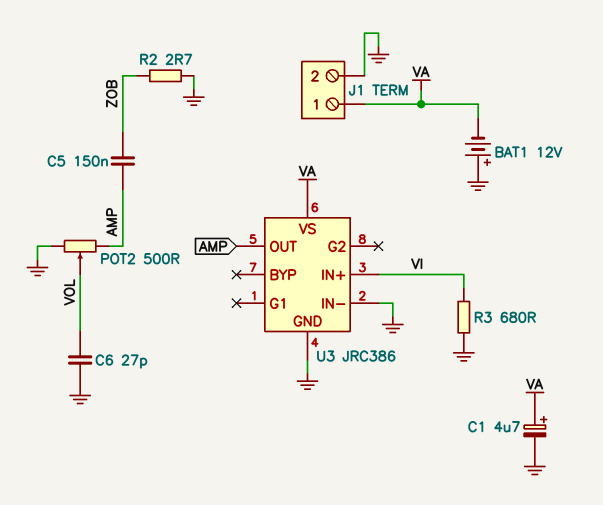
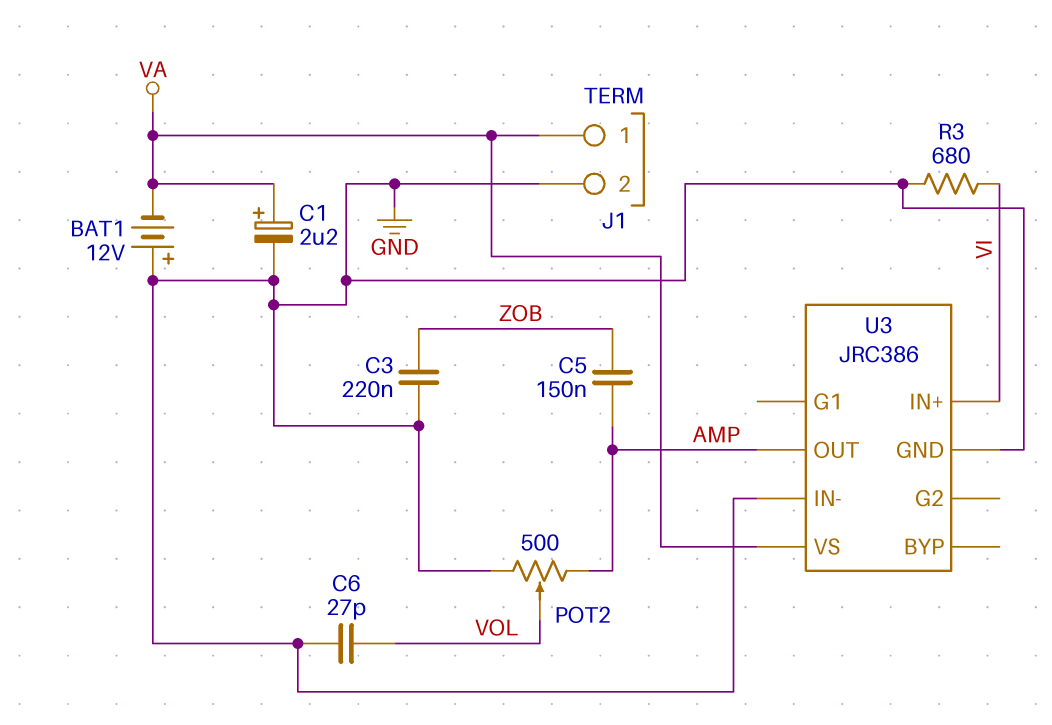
C1: 4.7uF (plus VA, minus GND) -> 2.2uF (plus VA, minus GND)
C3: none -> 220nF (GND, ZOB)
R2: 2.7 (GND, ZOB) -> none

